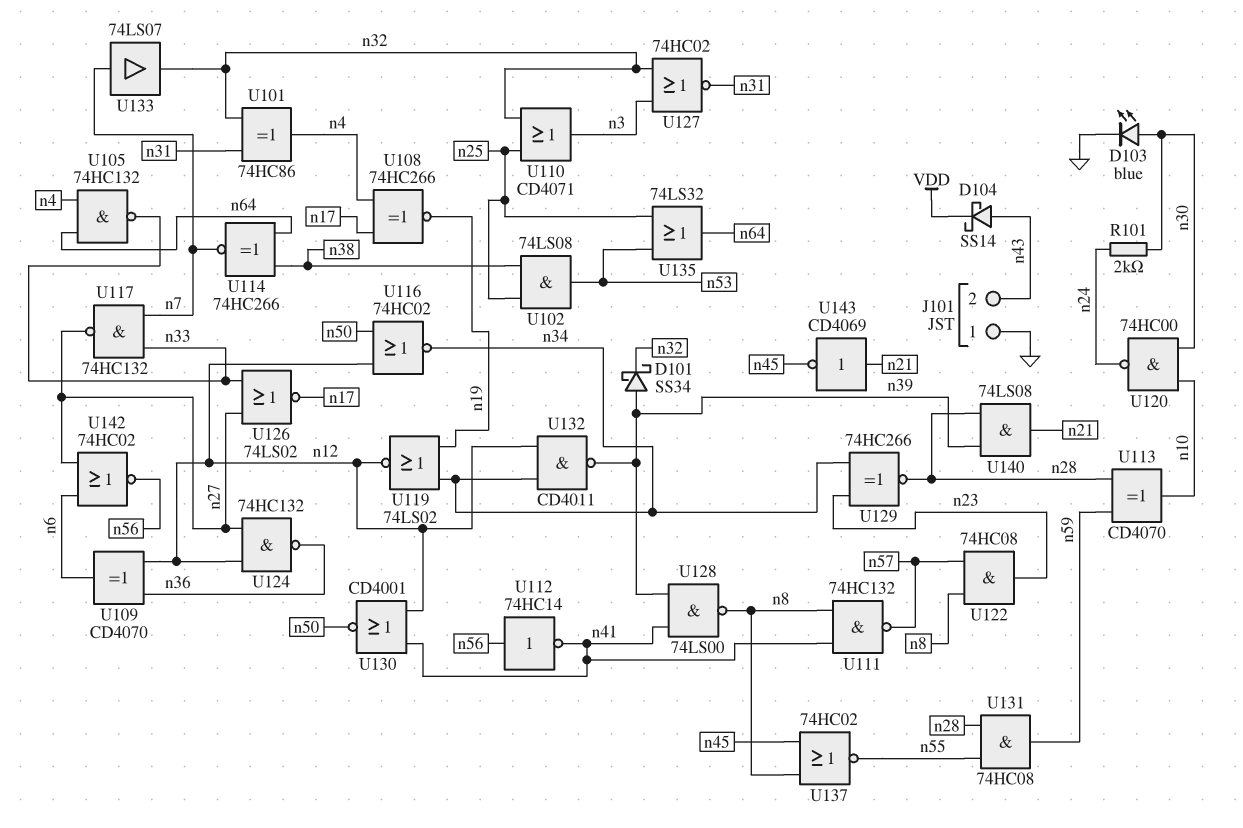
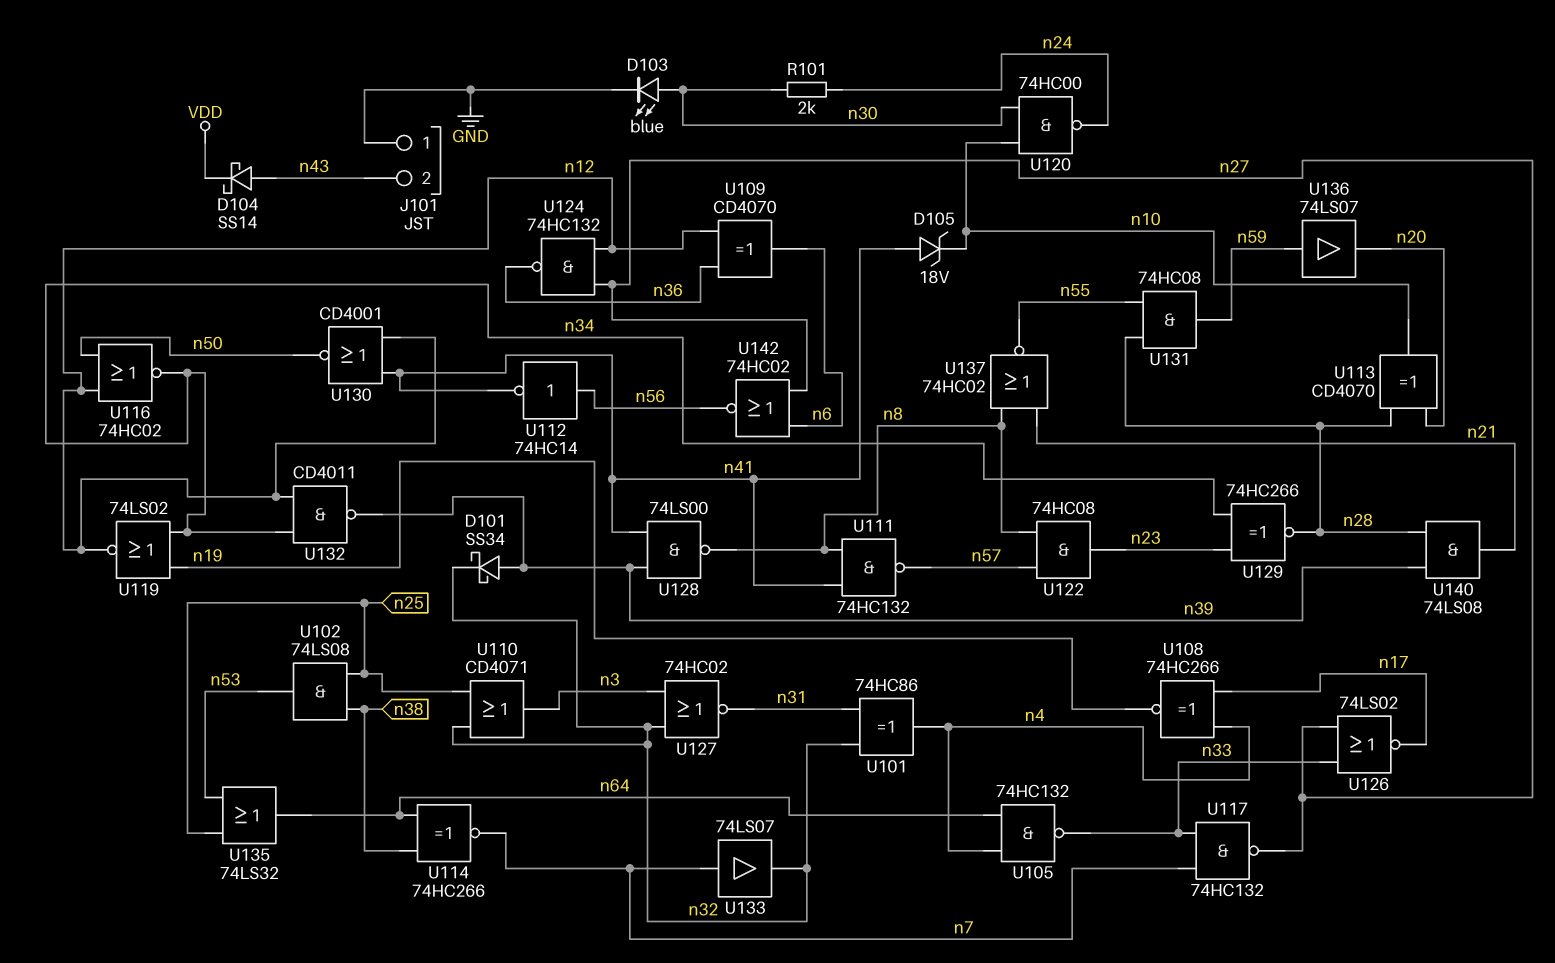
D105: none -> zener 18V (A n41, K n10)
U113: XOR CD4070 (in n28, in n59, out n10) -> XOR CD4070 (in n20, in n28, out n10)
U136: none -> buffer 74LS07 (in n59, out n20)
U137: NOR 74HC02 (in n8, in n45, out n55) -> NOR 74HC02 (in n8, in n21, out n55)
U143: NOT CD4069 (in n21, out n45) -> none

